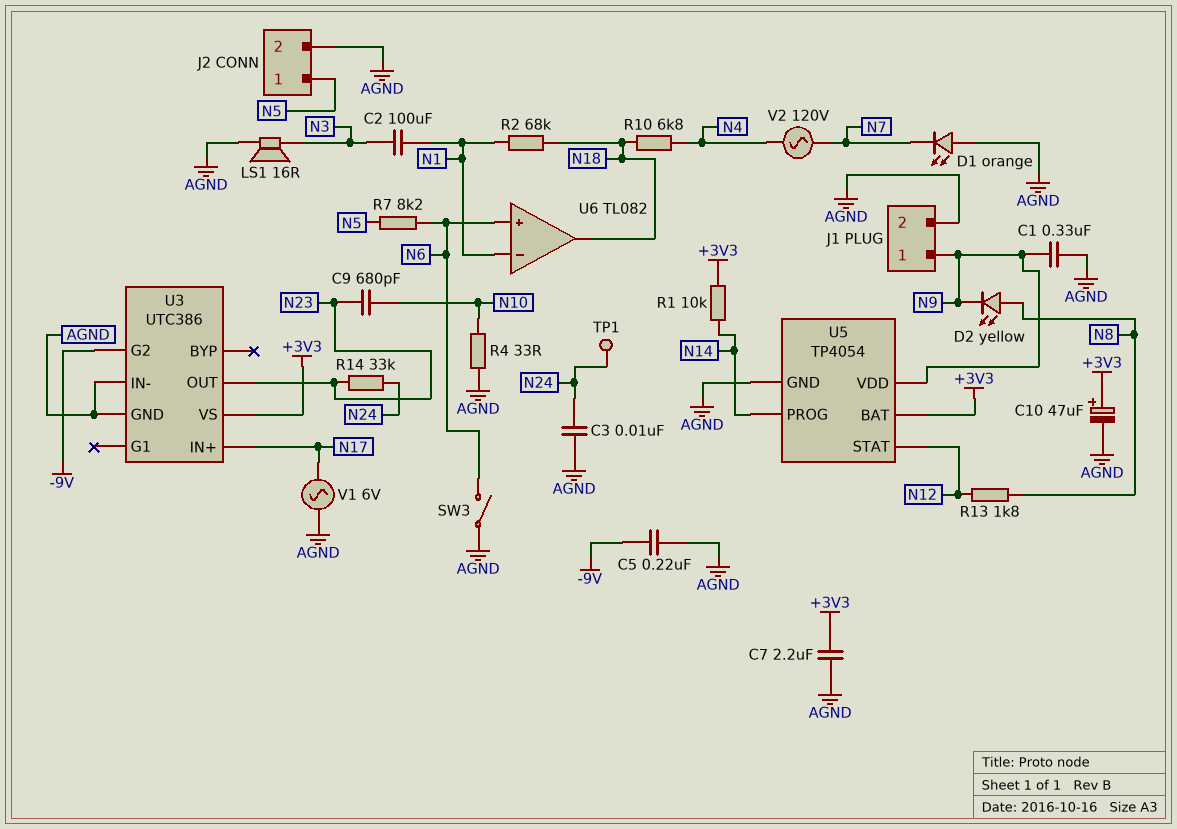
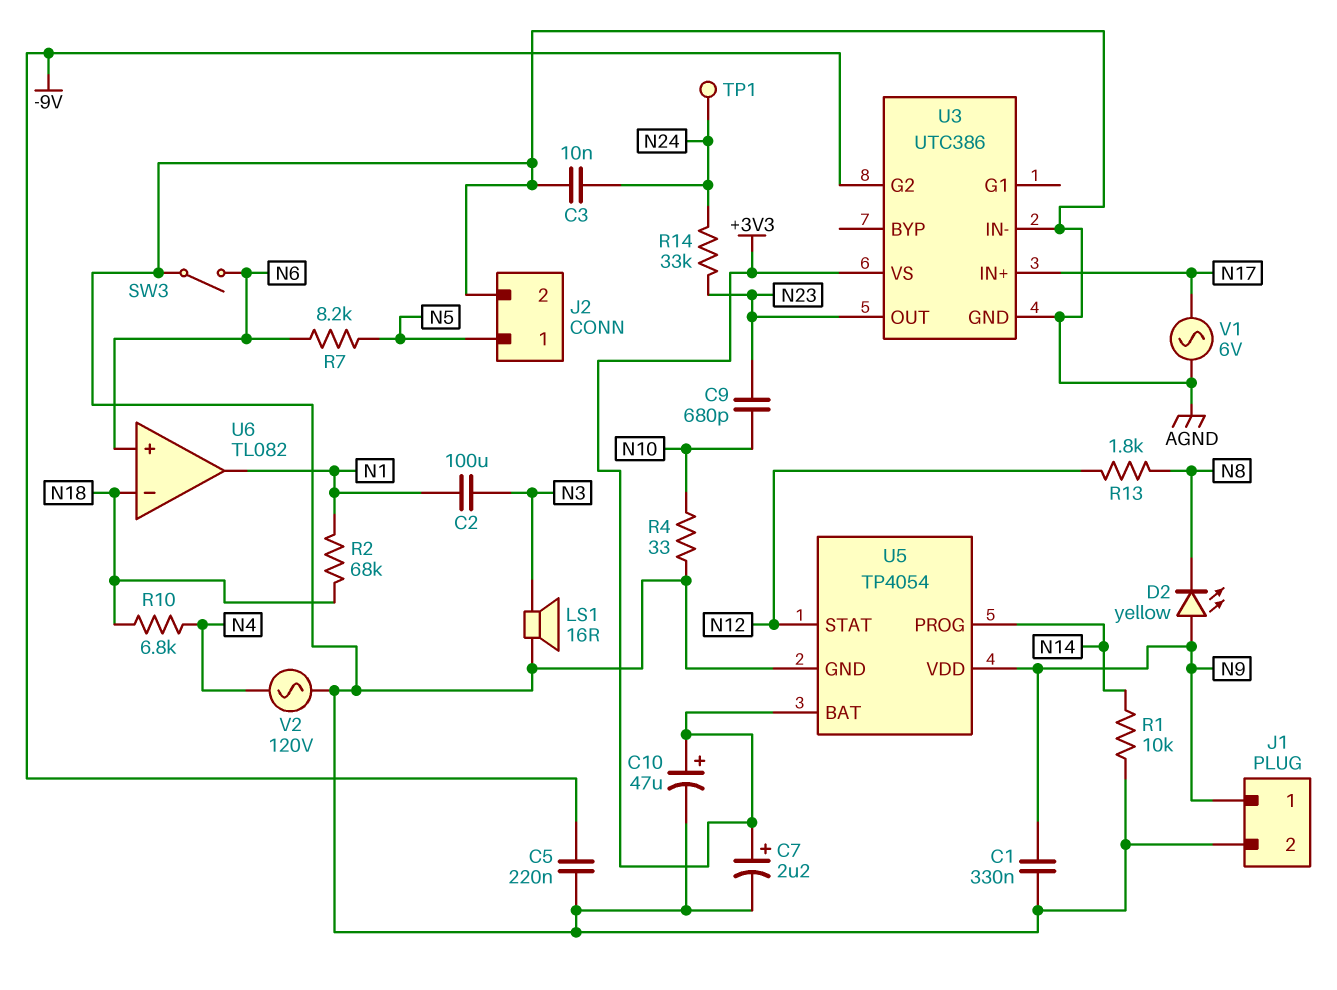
C7: 2.2uF (+3V3, AGND) -> 2.2uF (plus +3V3, minus AGND)
D1: LED orange (A AGND, K N7) -> none
D2: LED yellow (A N8, K N9) -> LED yellow (A N9, K N8)
R1: 10k (+3V3, N14) -> 10k (AGND, N14)
U6 pin in-: N1 -> N18
U6 pin out: N18 -> N1
V2: AC 120V (N4, N7) -> AC 120V (AGND, N4)

